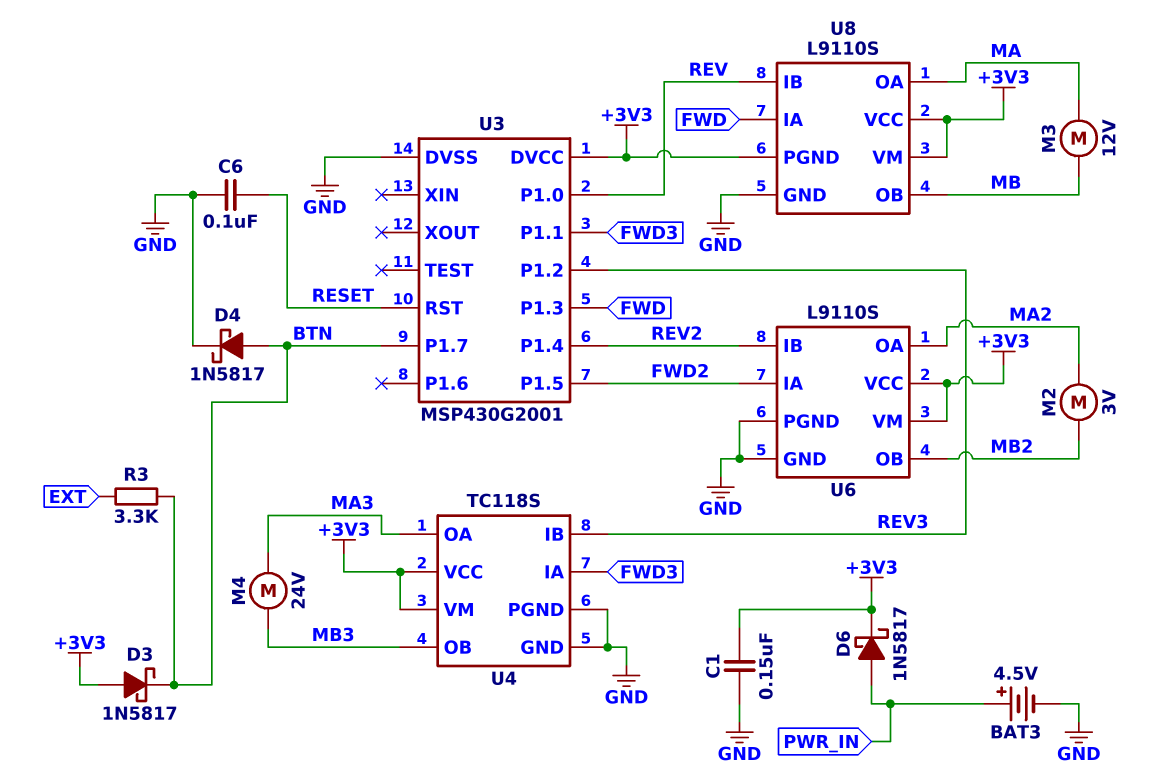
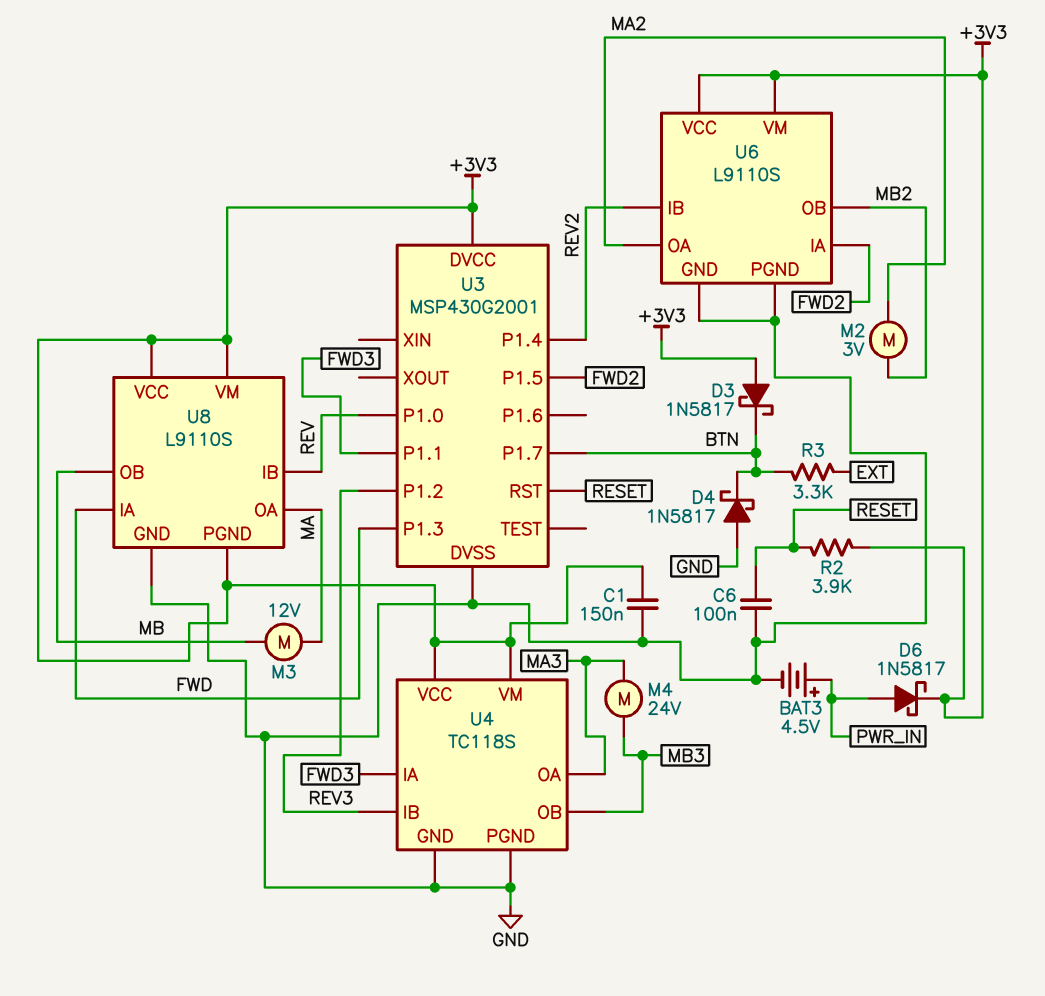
D4: schottky 1N5817 (A BTN, K GND) -> schottky 1N5817 (A GND, K BTN)
R2: none -> 3.9k (+3V3, RESET)

